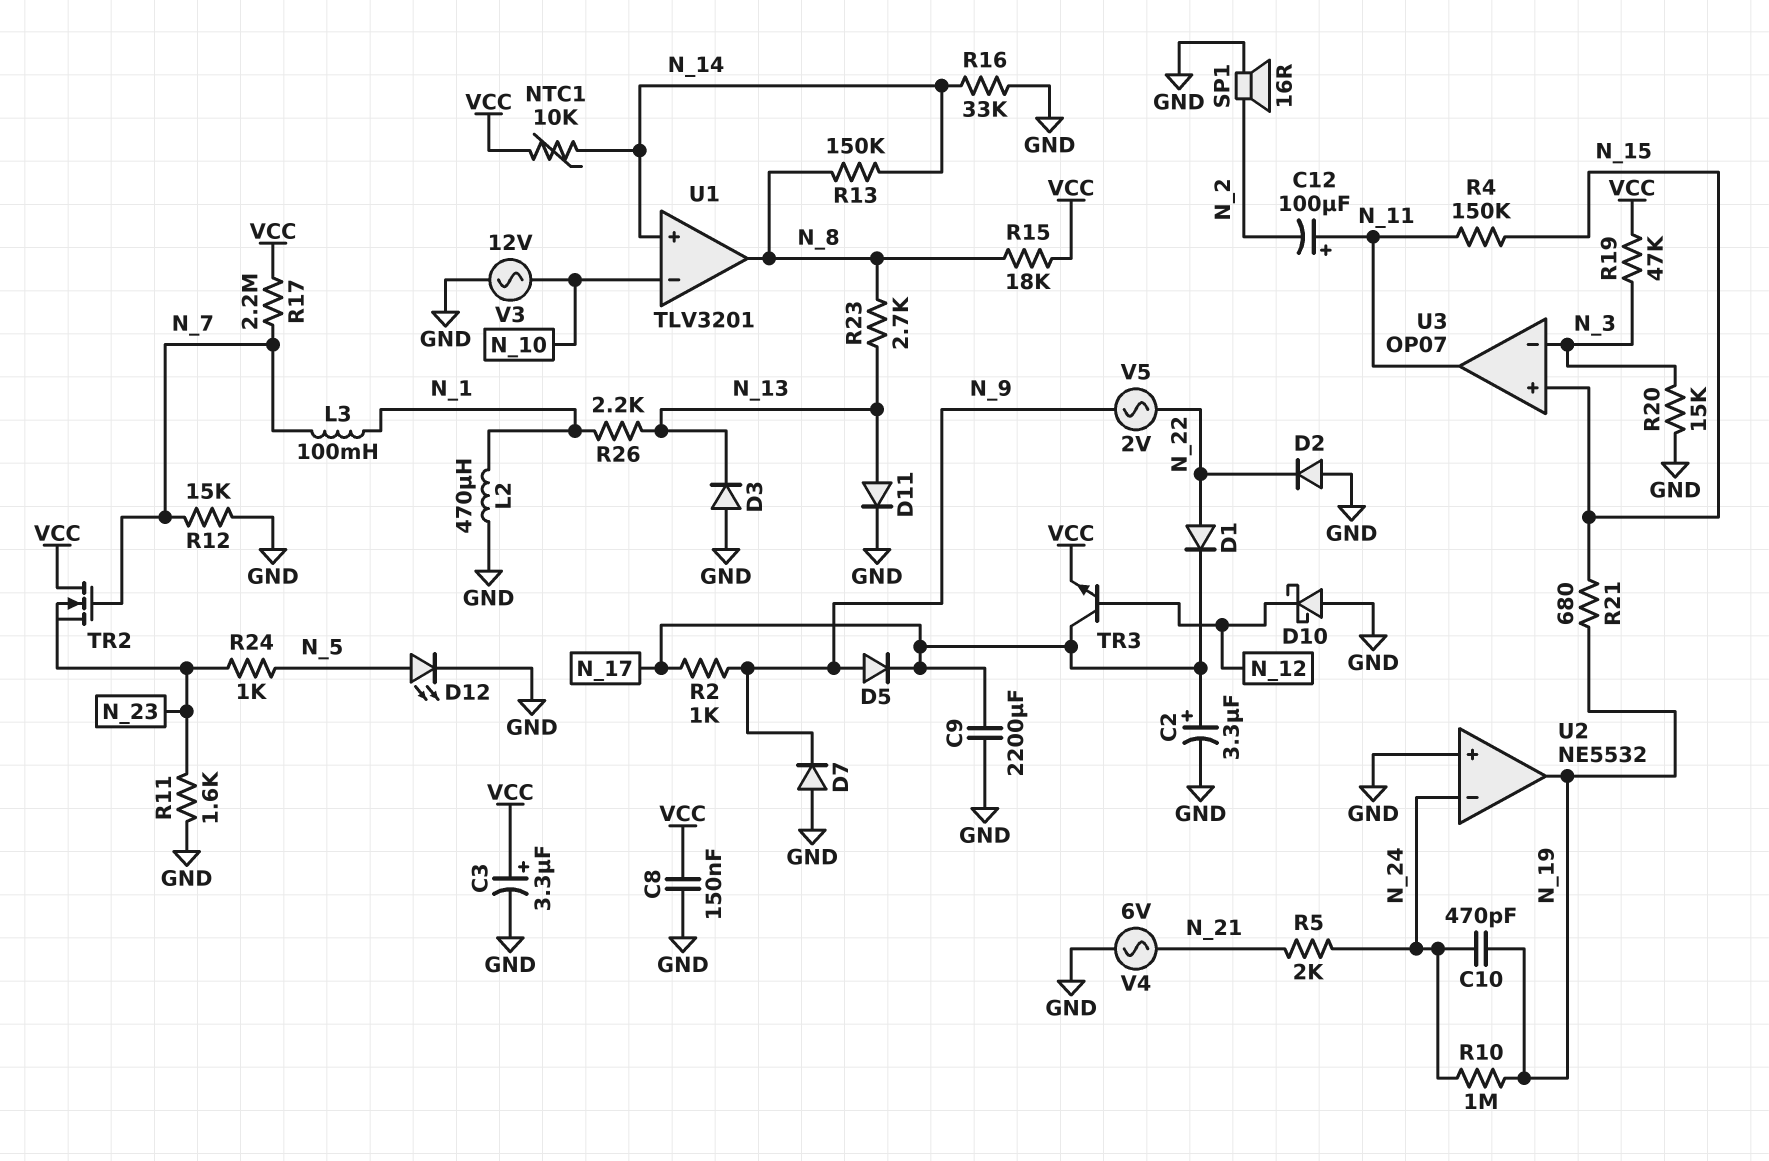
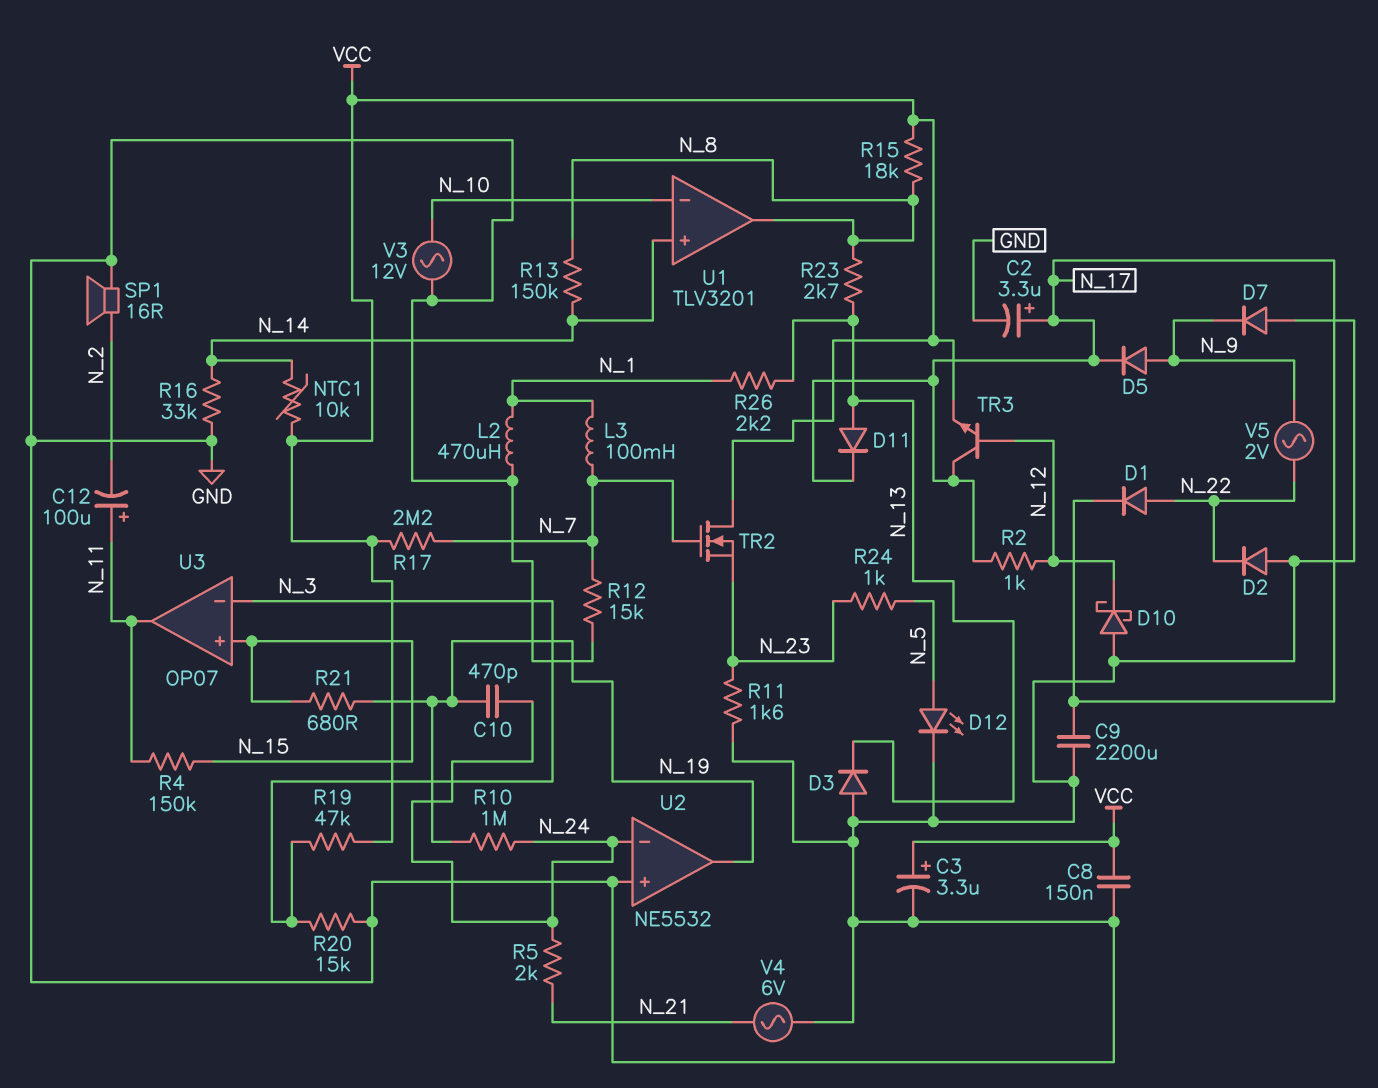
D11: diode (A N_13, K GND) -> diode (A N_13, K N_17)
R2: 1k (N_9, N_17) -> 1k (N_12, N_17)

